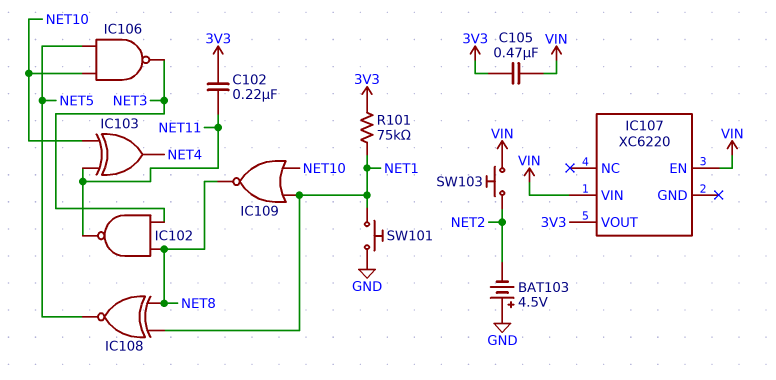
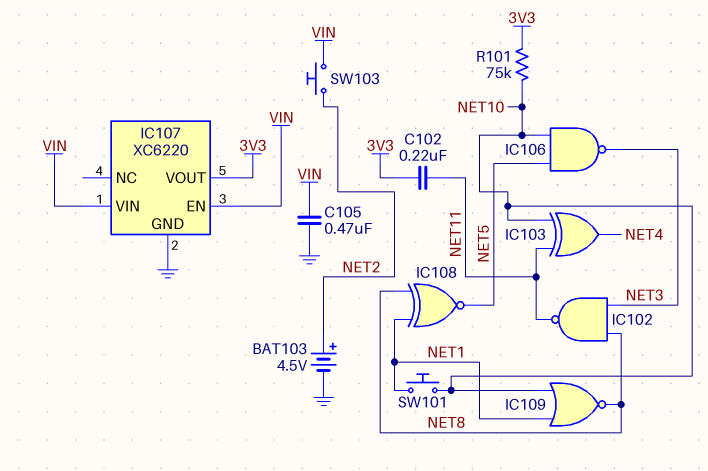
BAT103: 4.5V (plus GND, minus NET2) -> 4.5V (plus NET2, minus GND)
C105: 470nF (3V3, VIN) -> 470nF (GND, VIN)
IC107 pin GND: none -> GND
R101: 75k (3V3, NET1) -> 75k (3V3, NET10)
SW101: button (GND, NET1) -> button (NET1, NET10)

